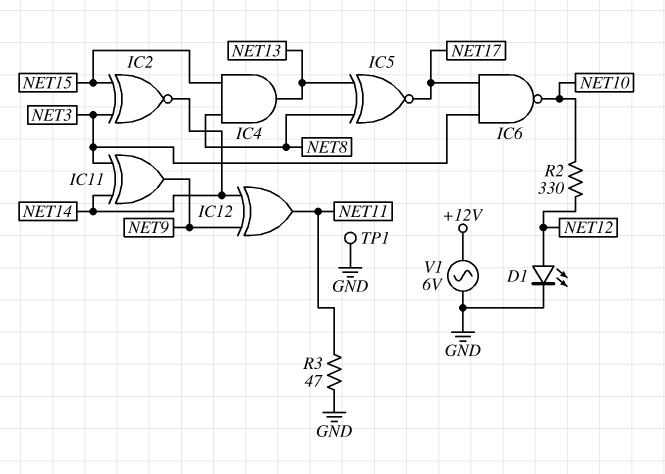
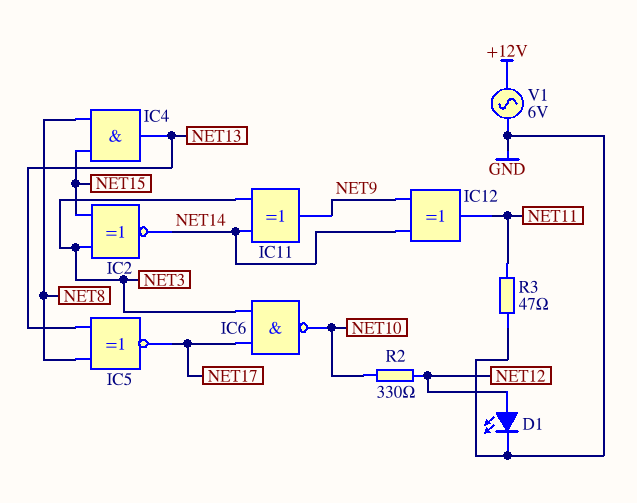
TP1: test point (GND) -> none

